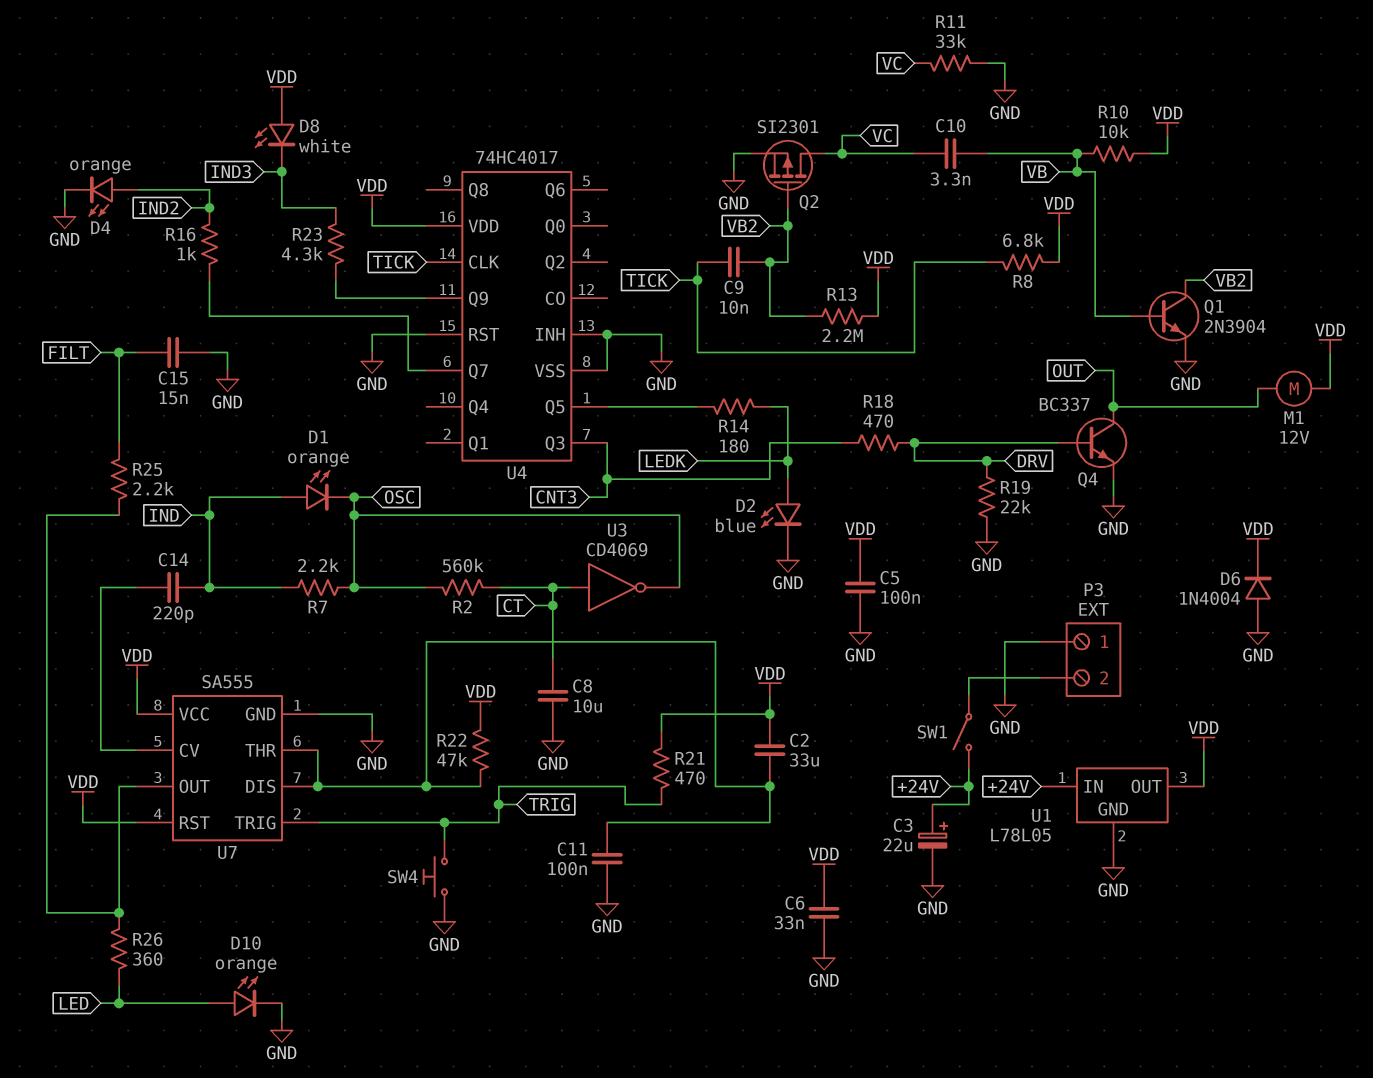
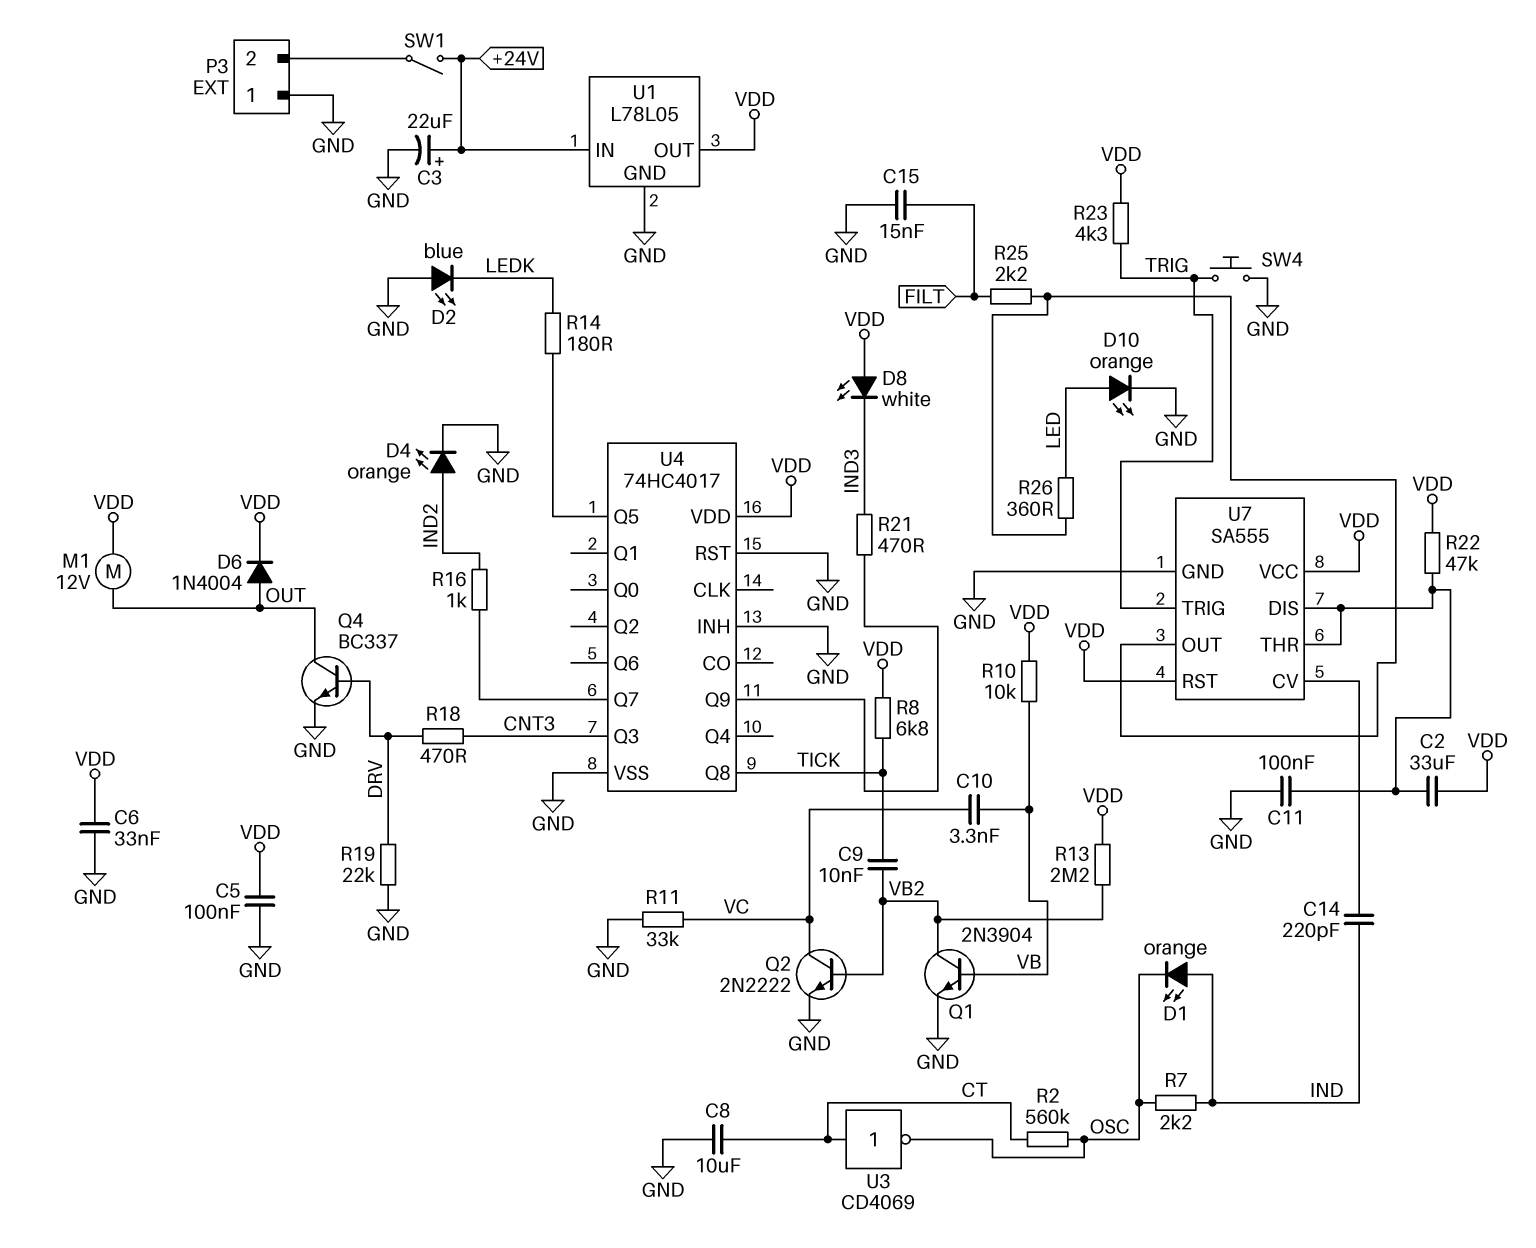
D2: LED blue (A LEDK, K GND) -> LED blue (A GND, K LEDK)
D6: diode 1N4004 (A GND, K VDD) -> diode 1N4004 (A OUT, K VDD)
Q2: PMOS SI2301 (G VB2, D VC, S GND) -> NPN 2N2222 (B VB2, C VC, E GND)
R21: 470 (TRIG, VDD) -> 470 (IND3, U4/Q9)
R23: 4.3k (IND3, U4/Q9) -> 4.3k (TRIG, VDD)
U4 pin CLK: TICK -> none
U4 pin Q8: none -> TICK

